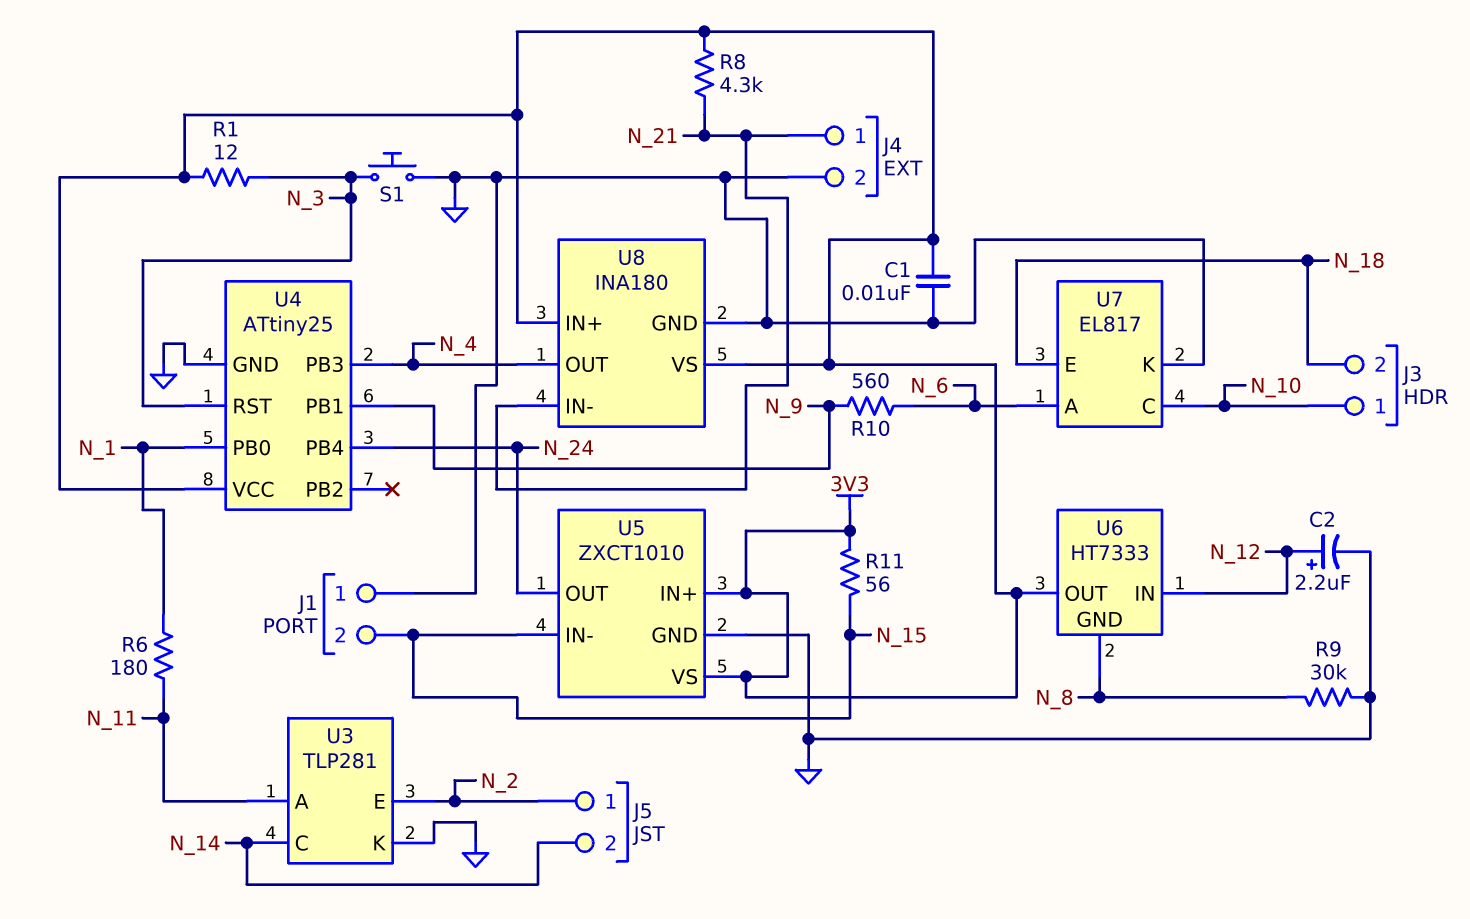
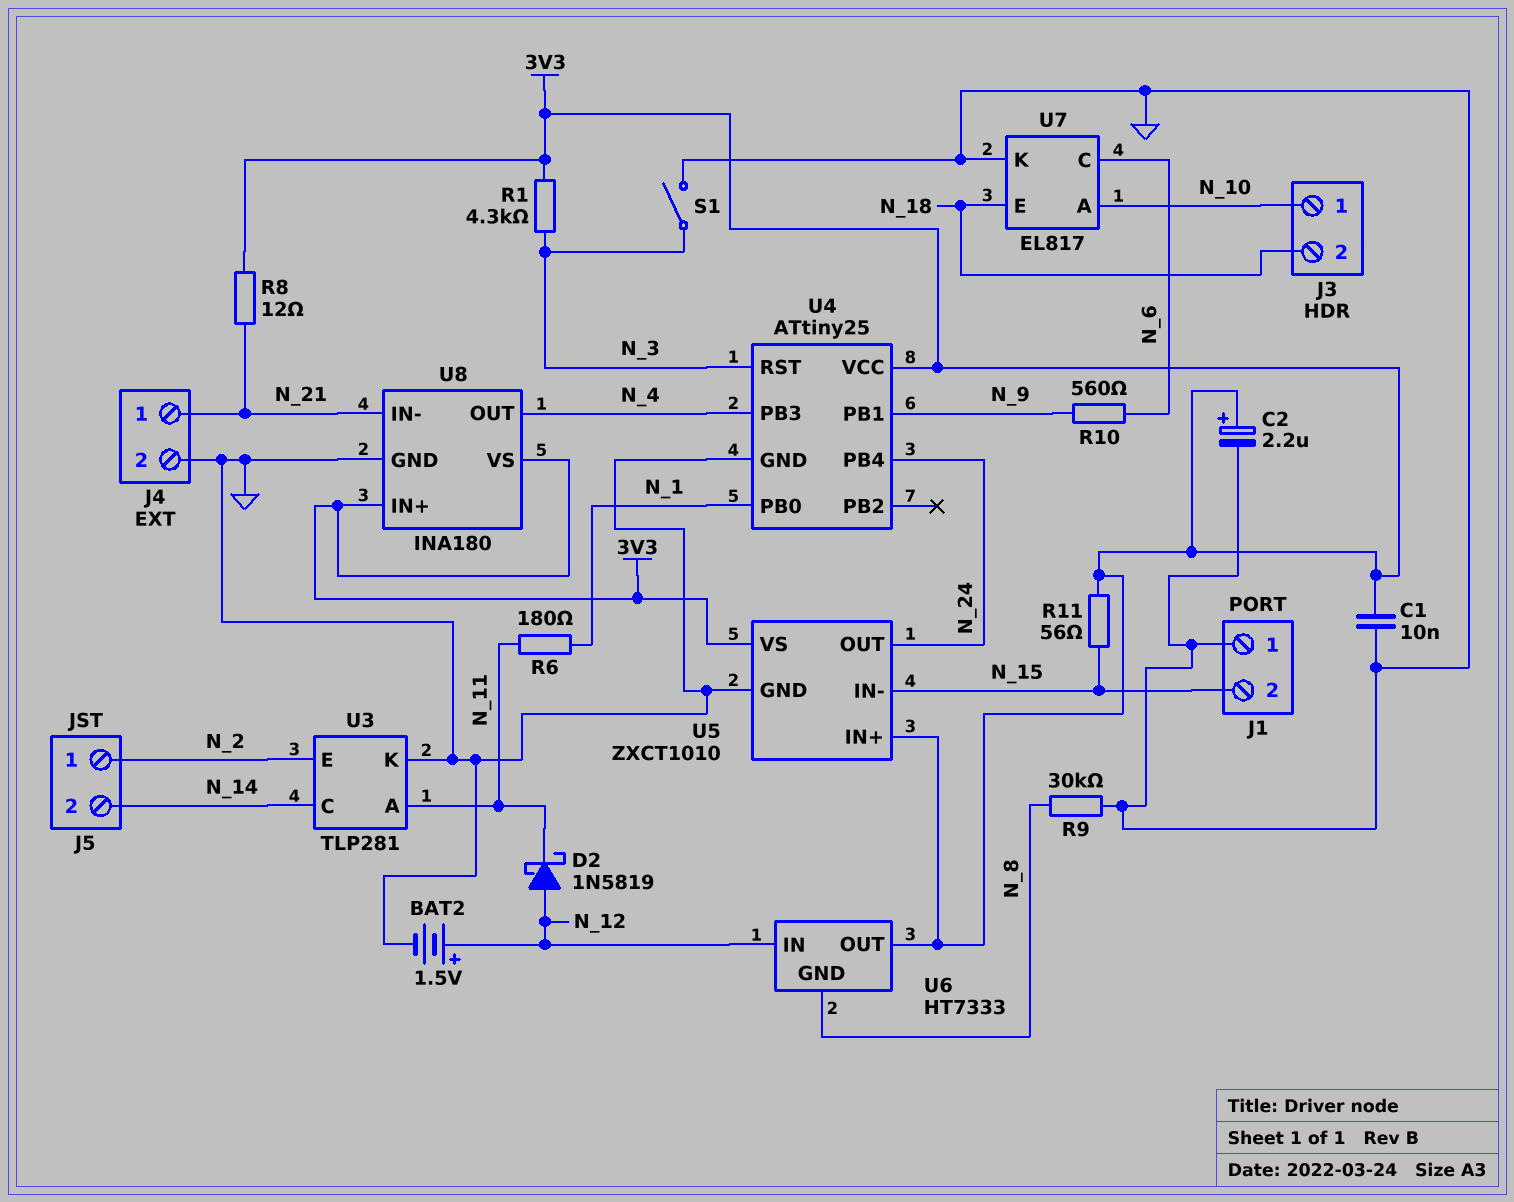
BAT2: none -> 1.5V (plus N_12, minus GND)
C2: 2.2uF (plus N_12, minus GND) -> 2.2uF (plus 3V3, minus GND)
D2: none -> schottky 1N5819 (A N_12, K N_11)
R1: 12 (3V3, N_3) -> 4.3k (3V3, N_3)
R8: 4.3k (3V3, N_21) -> 12 (3V3, N_21)
S1: button (GND, N_3) -> switch (GND, N_3)
U7 pin A: N_6 -> N_10
U7 pin C: N_10 -> N_6

